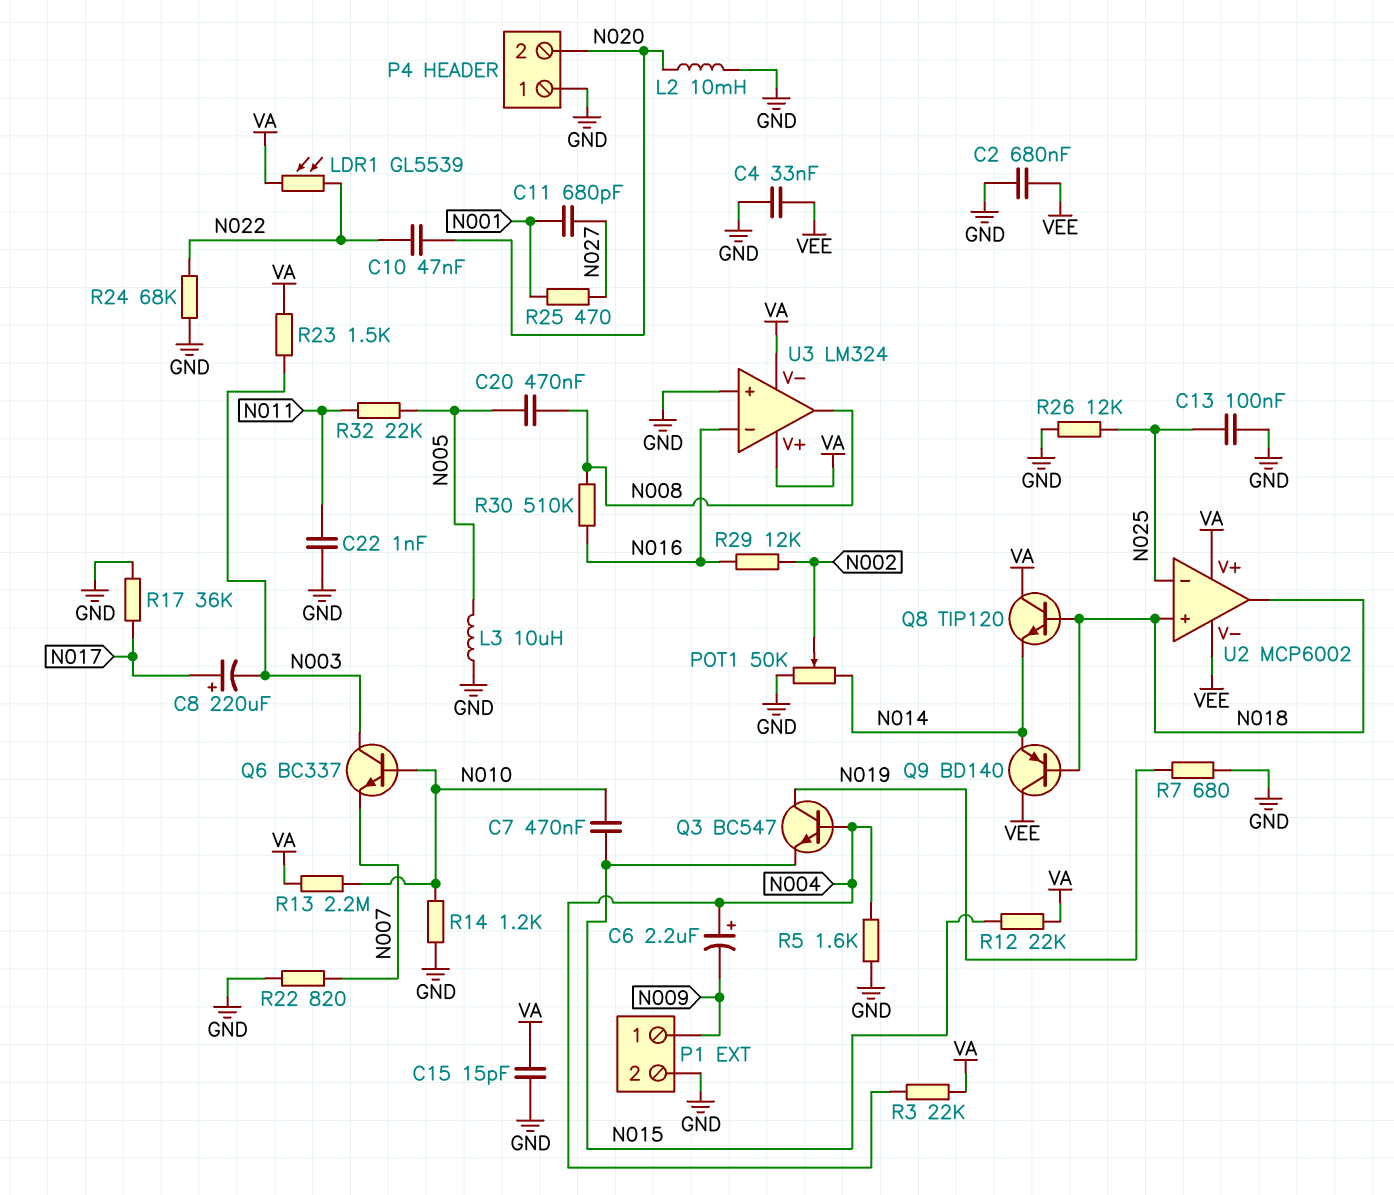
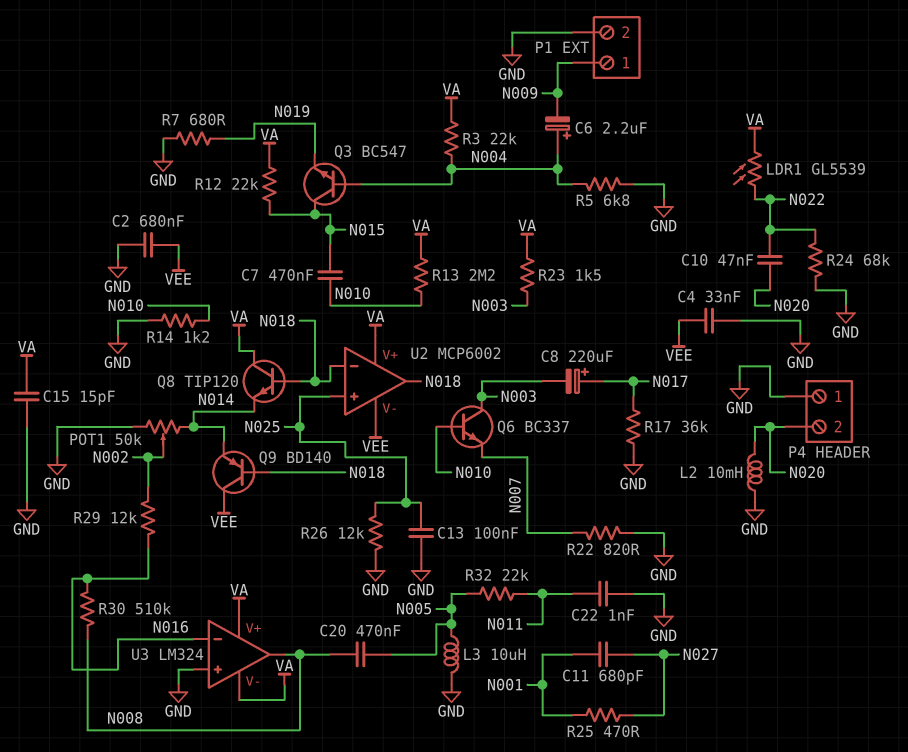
Q3: NPN BC547 (B N004, C N019, E N015) -> NPN BC547 (B N004, C N015, E N019)
R5: 1.6k (GND, N004) -> 6.8k (GND, N004)
U2 pin in+: N018 -> N025
U2 pin in-: N025 -> N018

